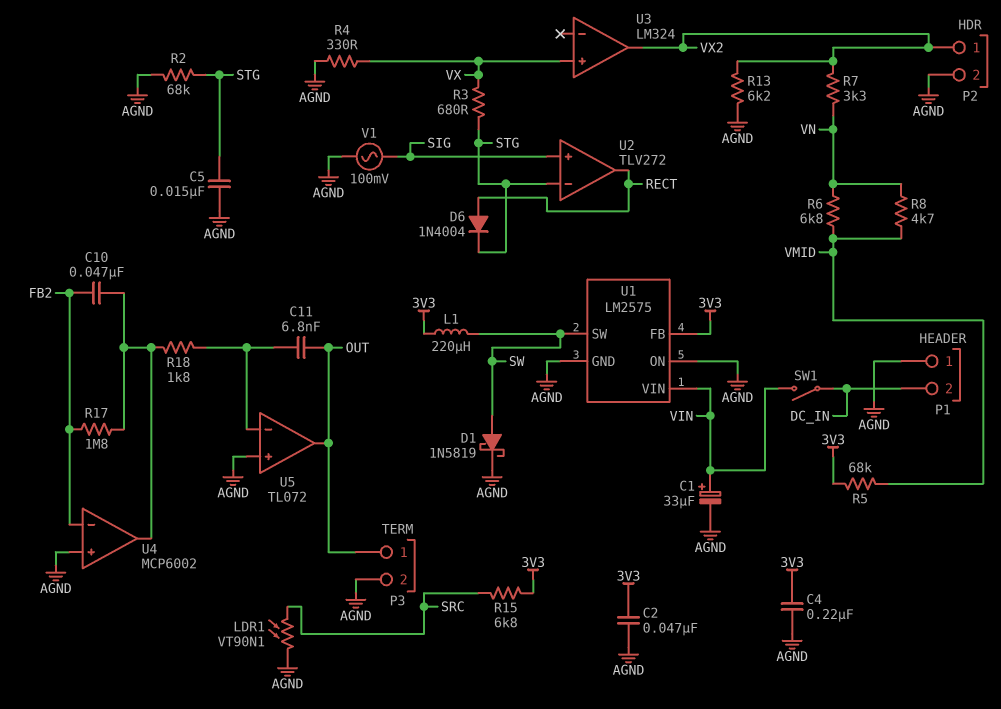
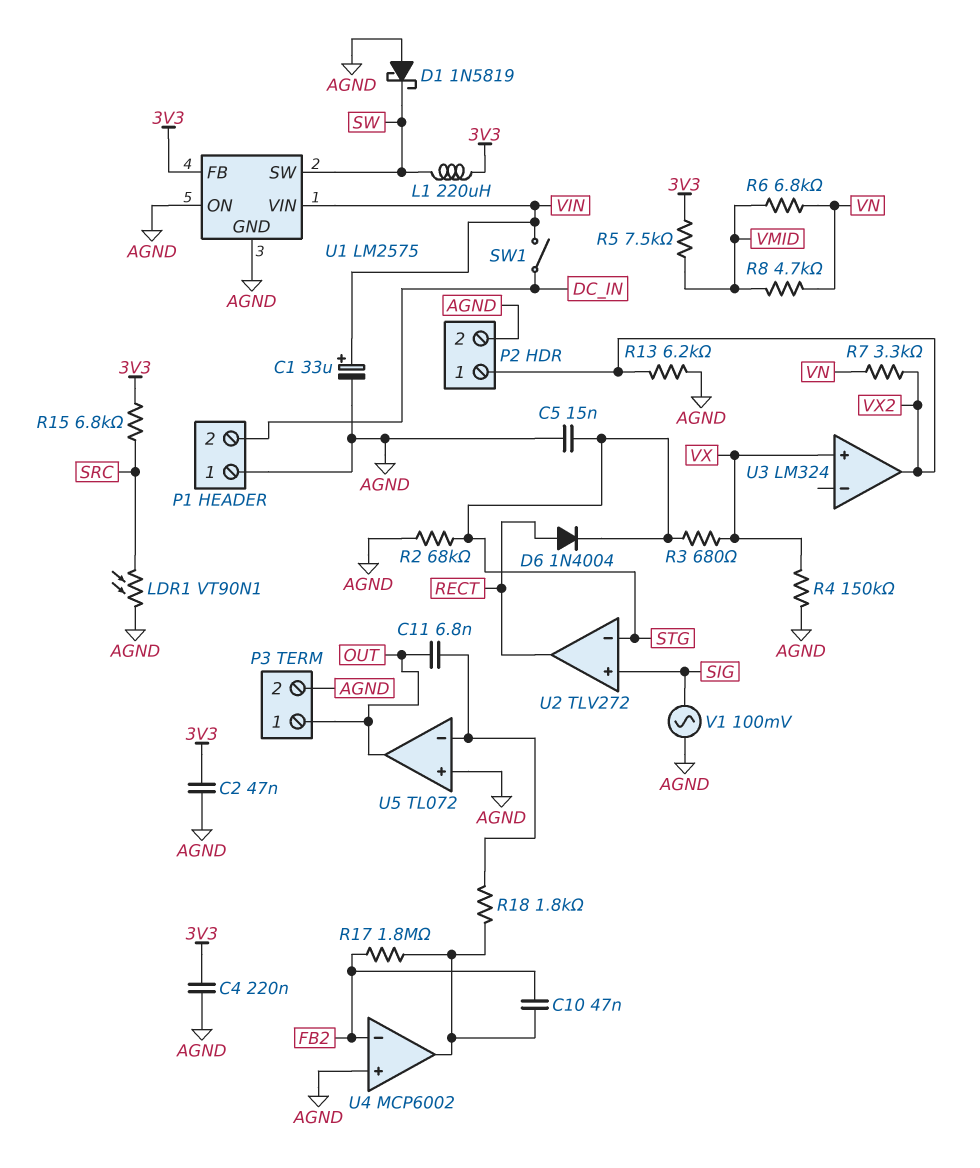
D1: schottky 1N5819 (A SW, K AGND) -> schottky 1N5819 (A AGND, K SW)
R4: 330 (AGND, VX) -> 150k (AGND, VX)
R5: 68k (3V3, VMID) -> 7.5k (3V3, VMID)

